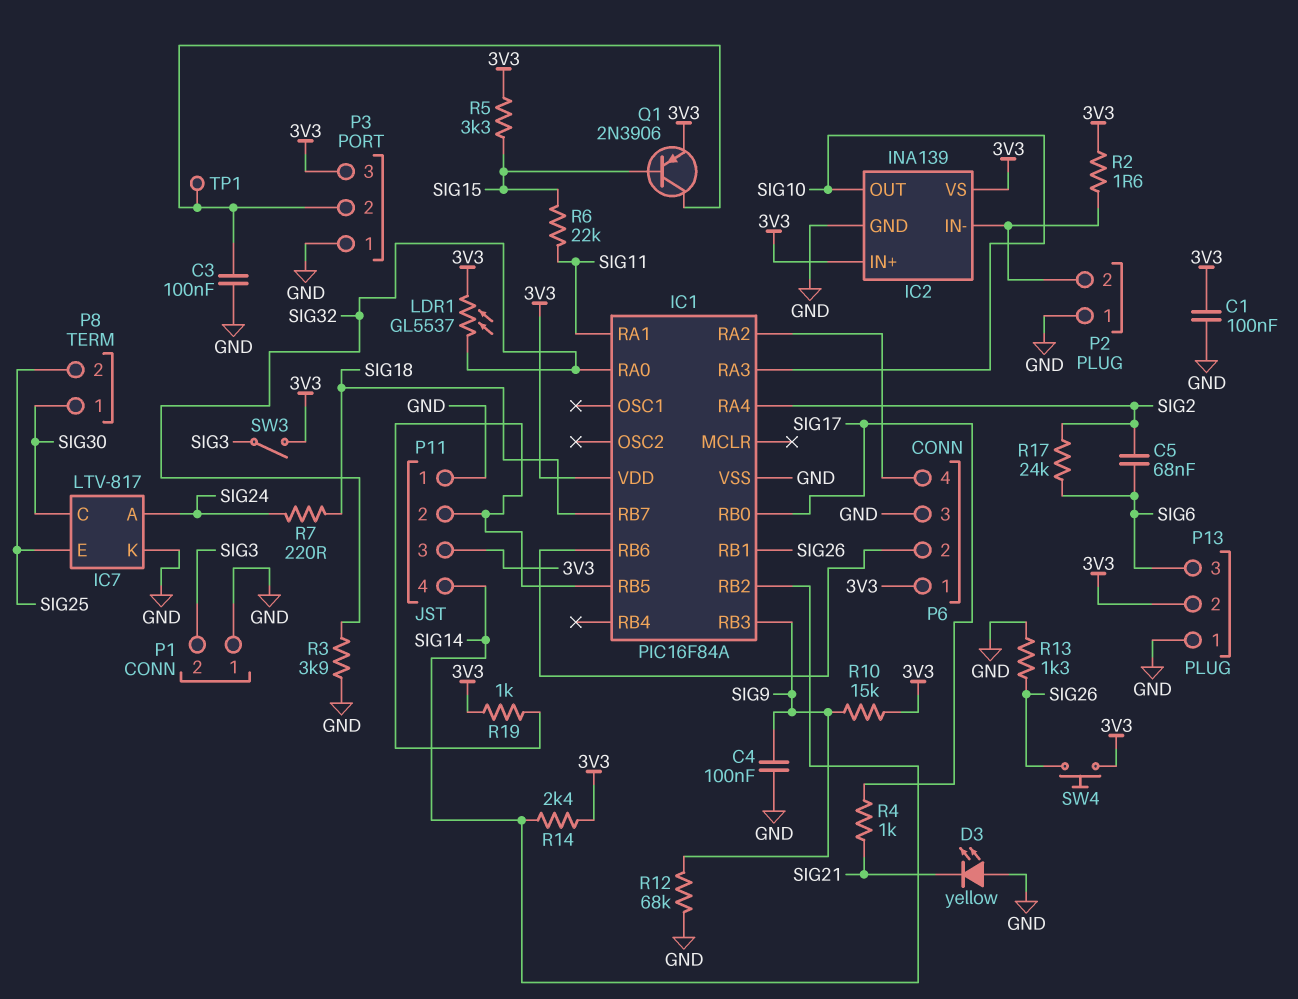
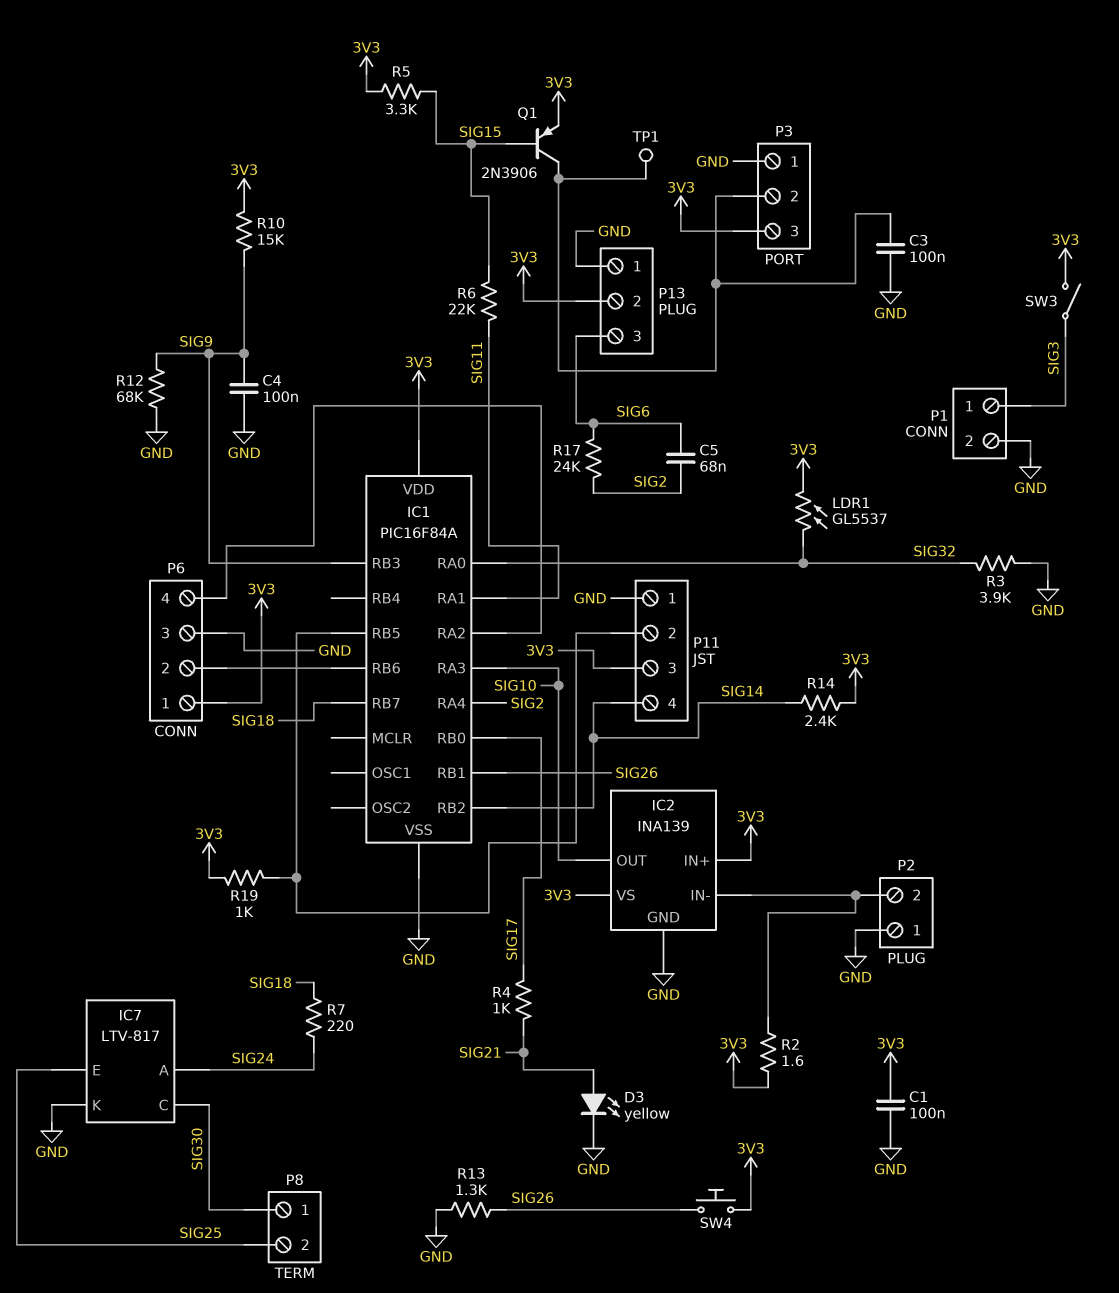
D3: LED yellow (A GND, K SIG21) -> LED yellow (A SIG21, K GND)
P1 pin 1: GND -> SIG3
P1 pin 2: SIG3 -> GND

